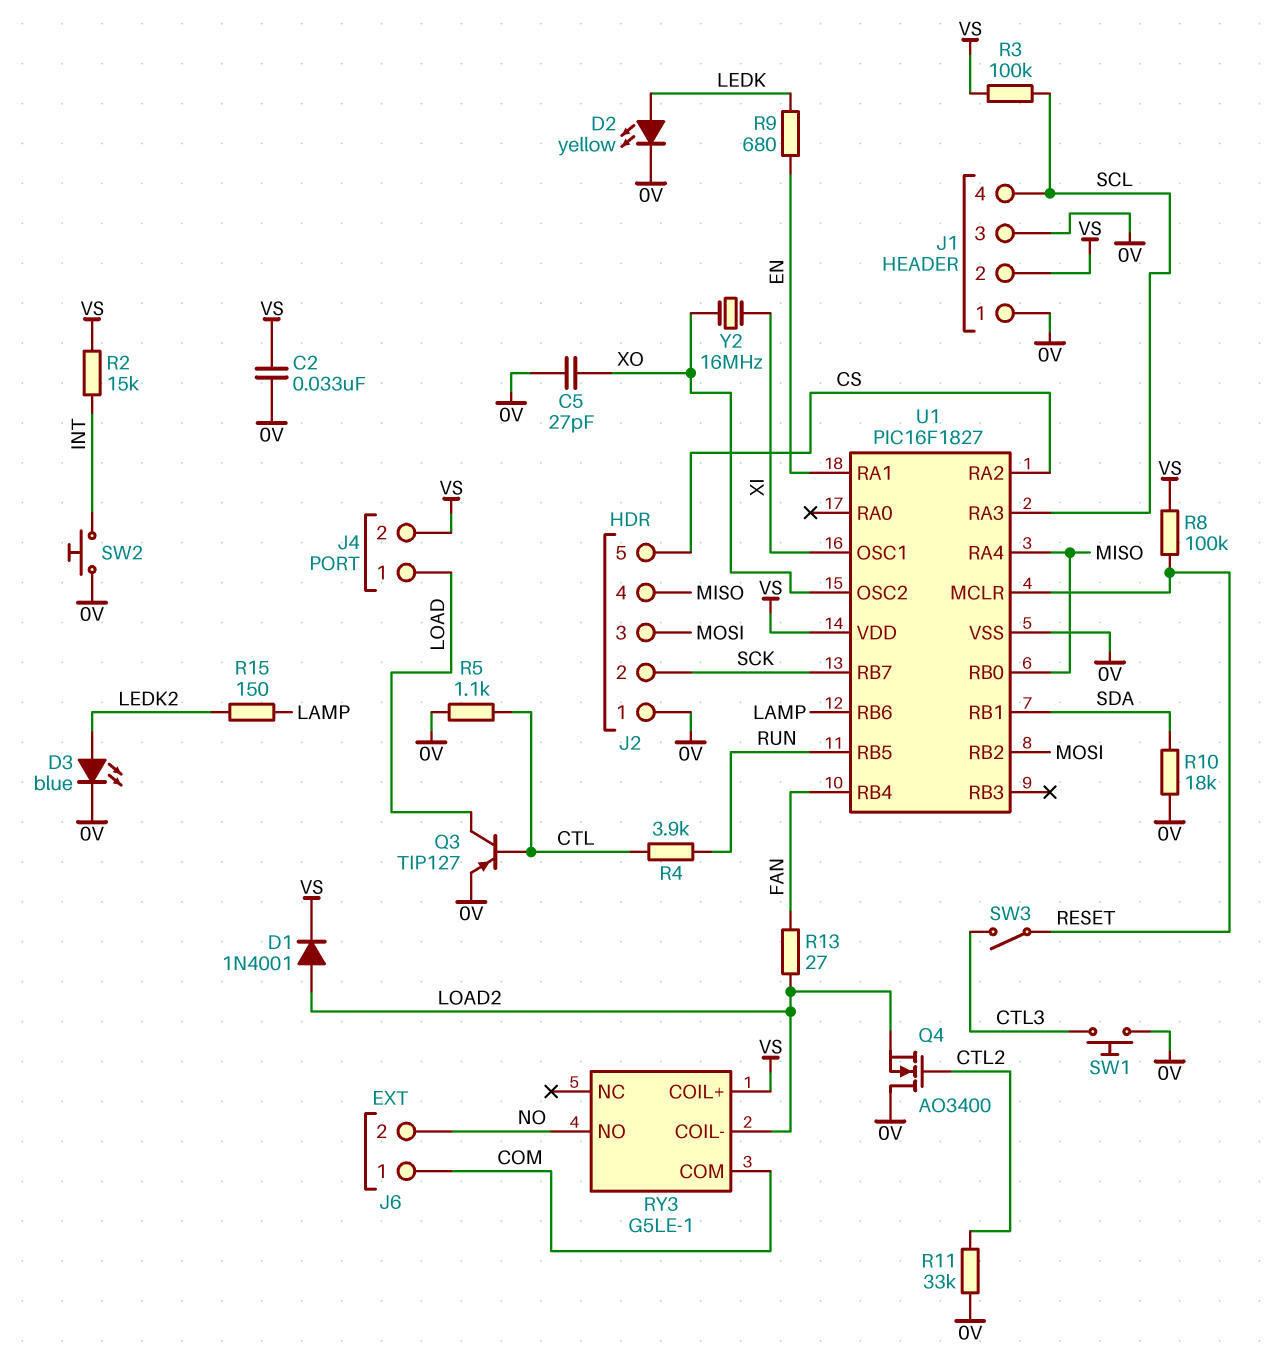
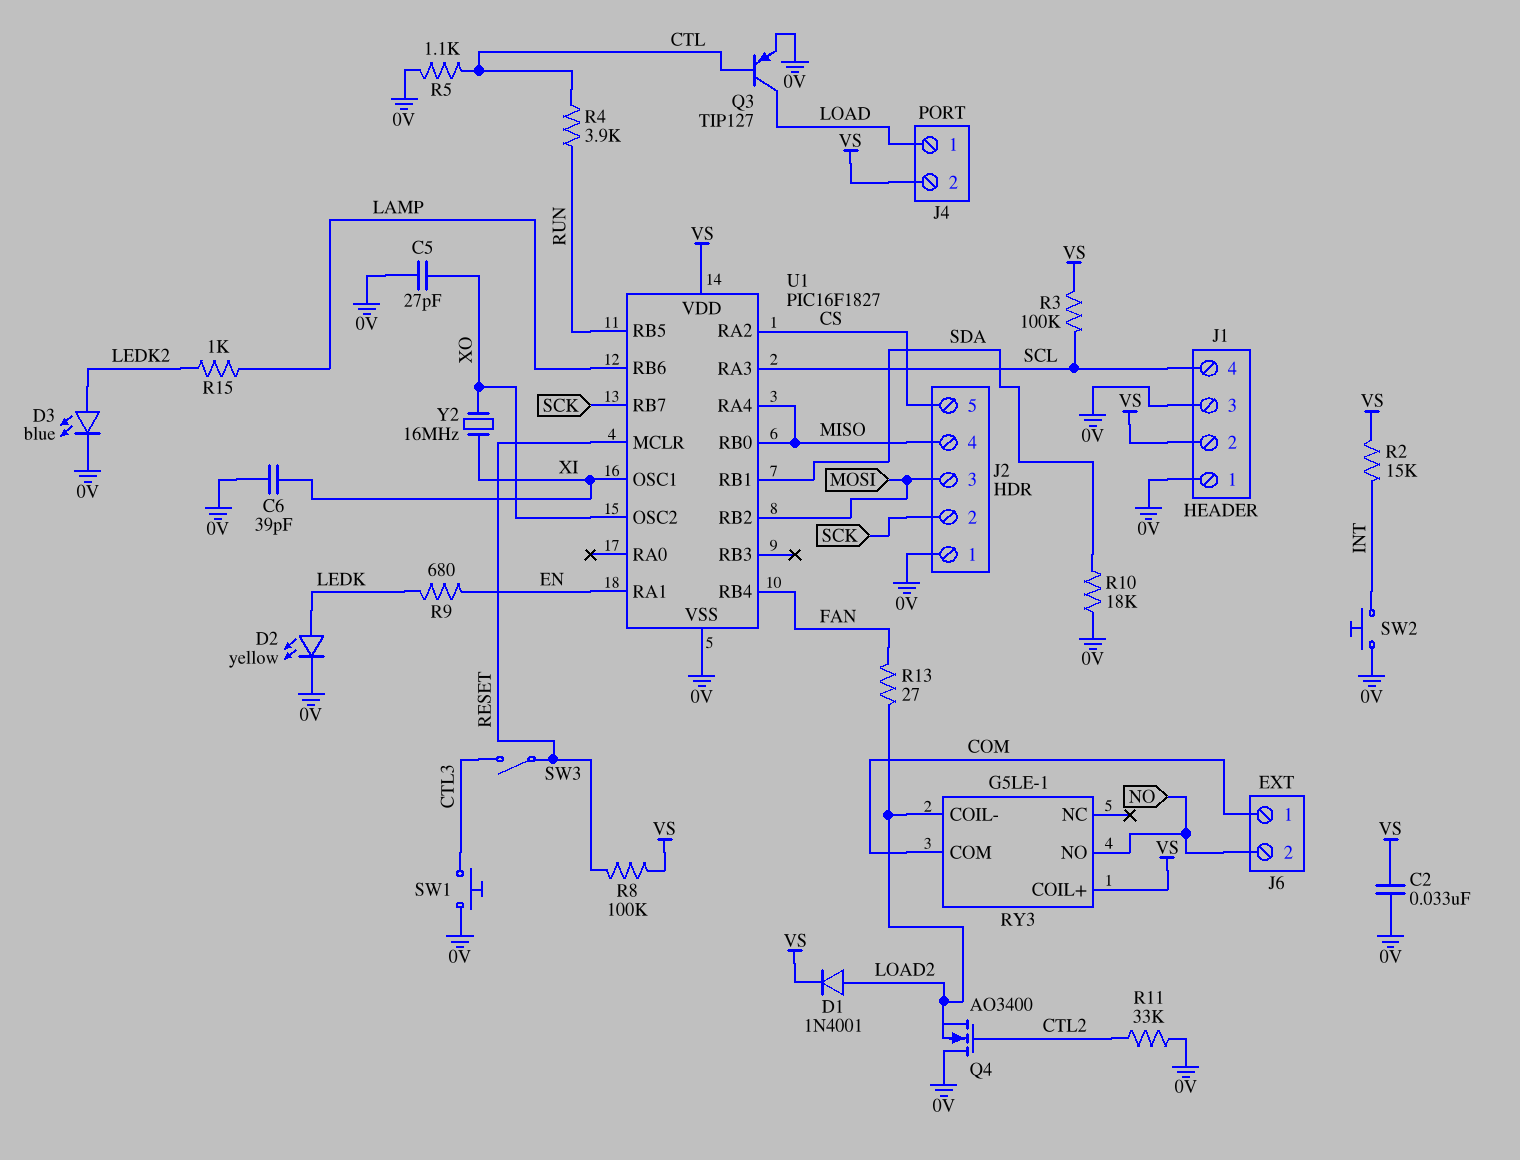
C6: none -> 39pF (0V, XI)
R15: 150 (LAMP, LEDK2) -> 1k (LAMP, LEDK2)

